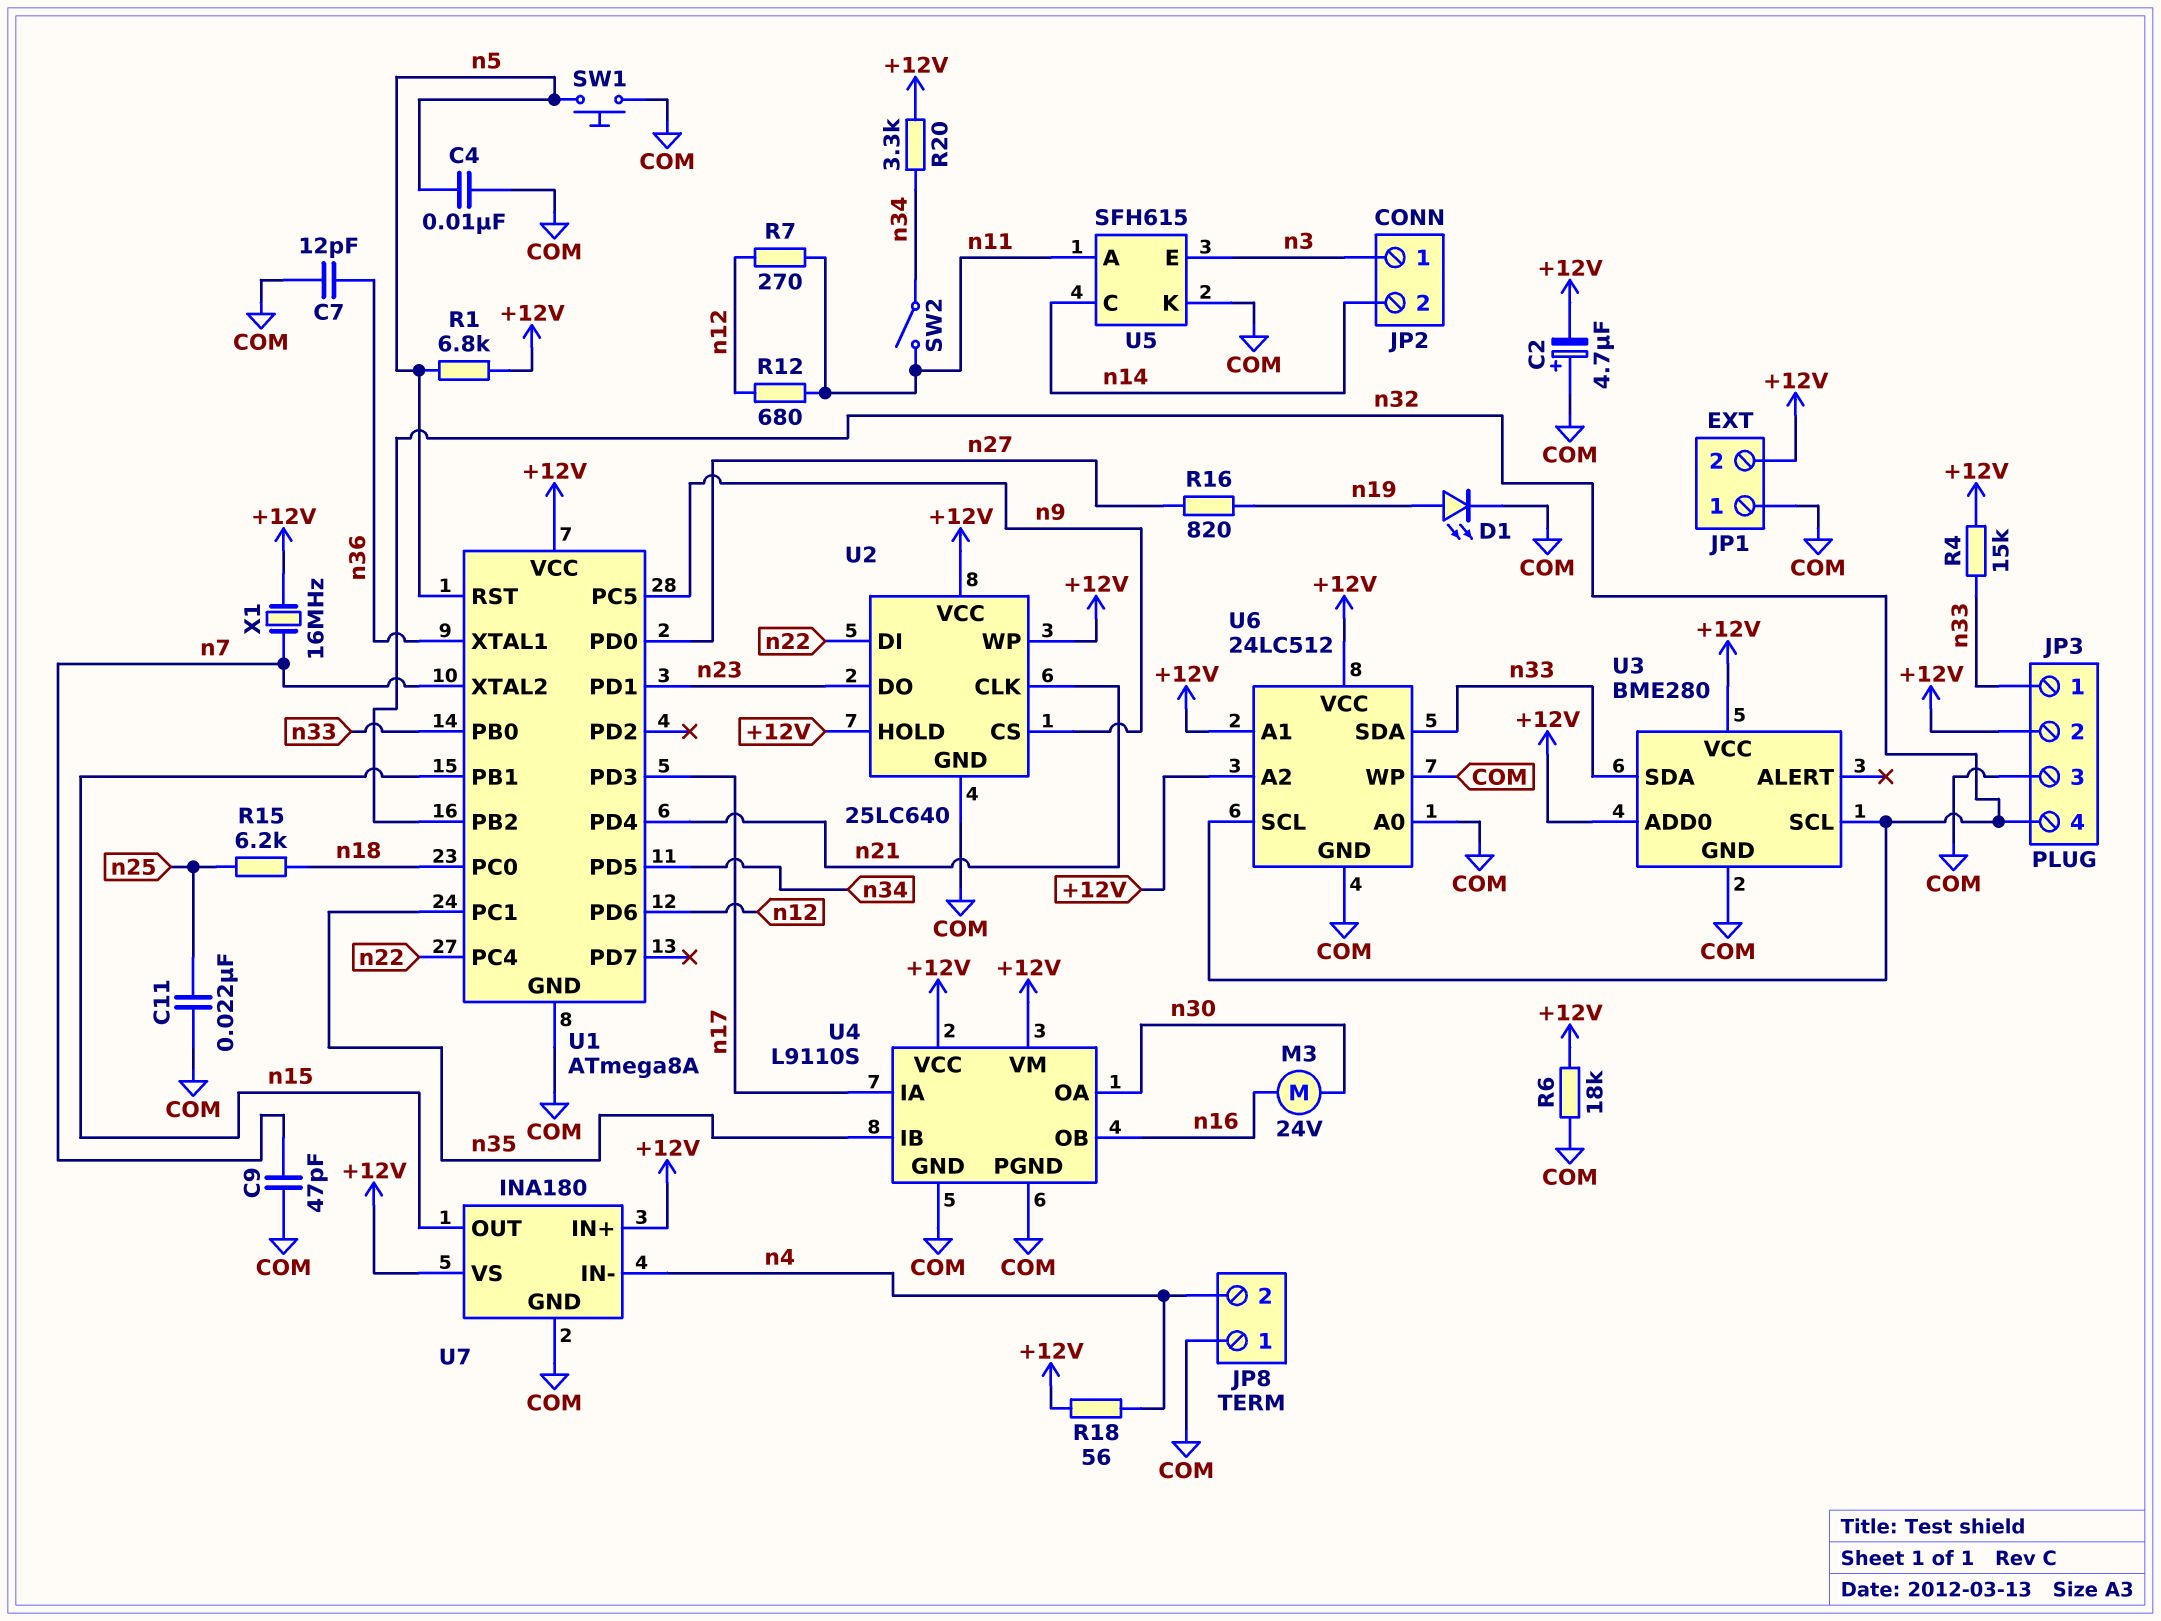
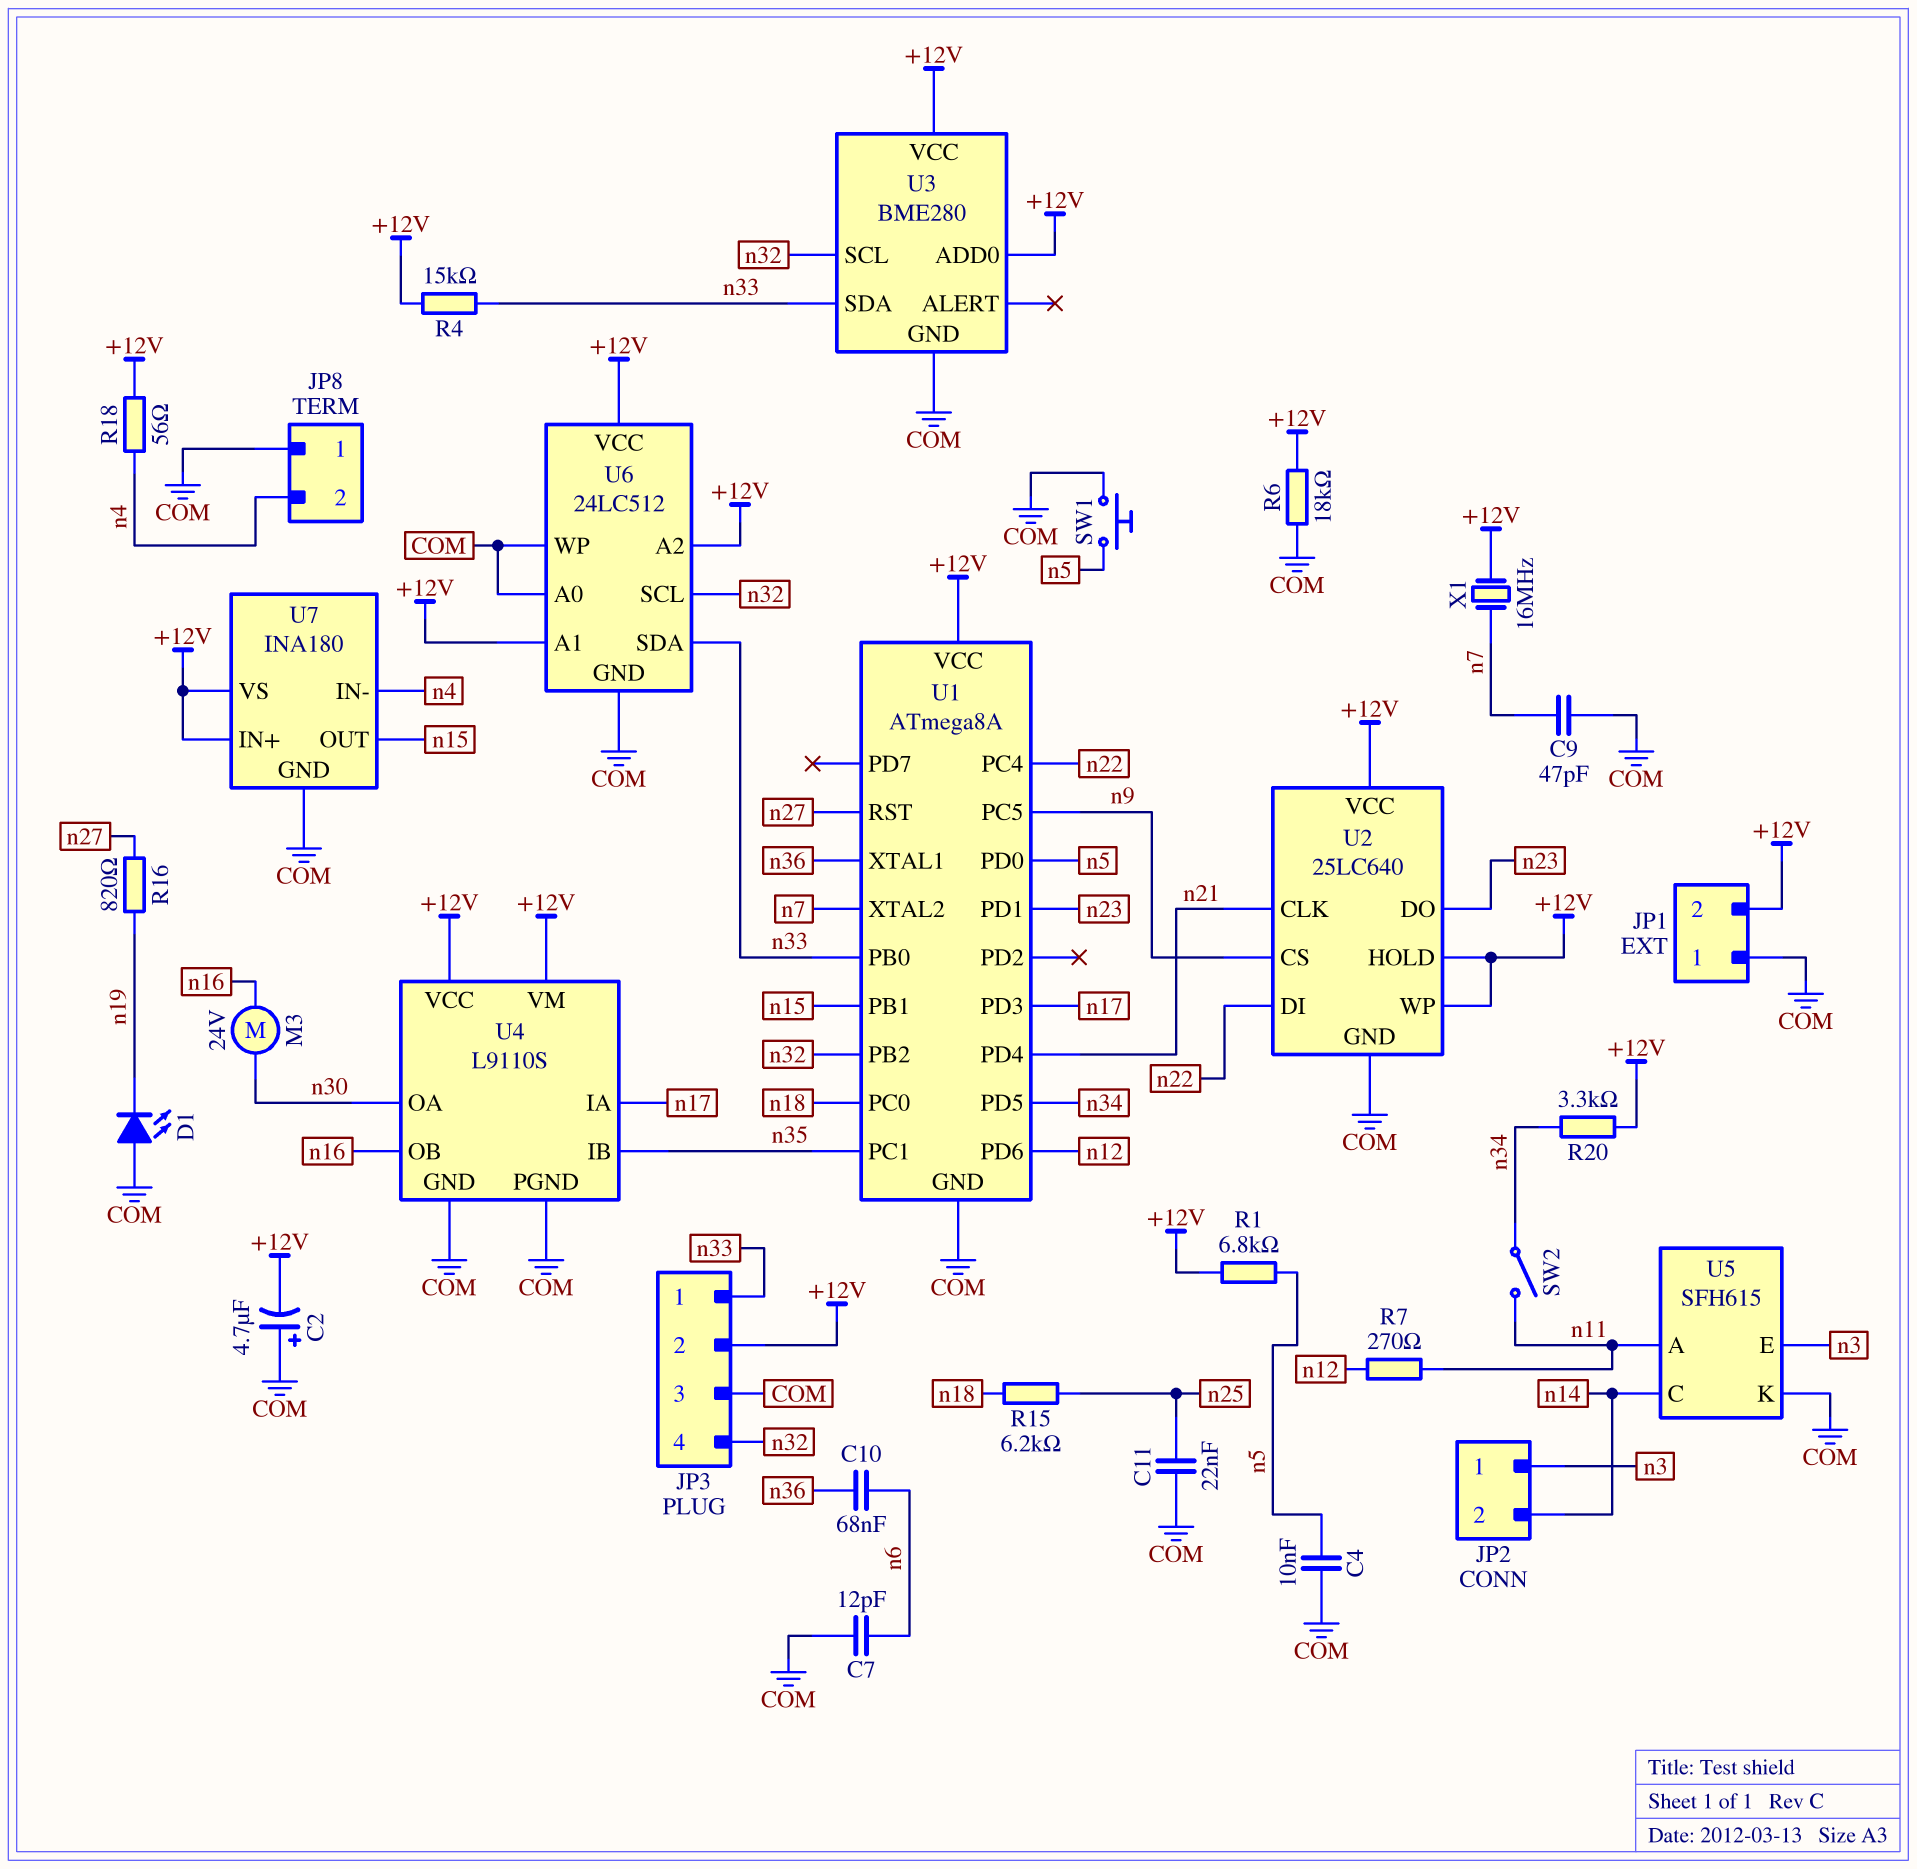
C7: 12pF (COM, n36) -> 12pF (COM, n6)
C10: none -> 68nF (n6, n36)
D1: LED (A n19, K COM) -> LED (A COM, K n19)
R12: 680 (n11, n12) -> none
U1 pin PD0: n27 -> n5
U1 pin RST: n5 -> n27

